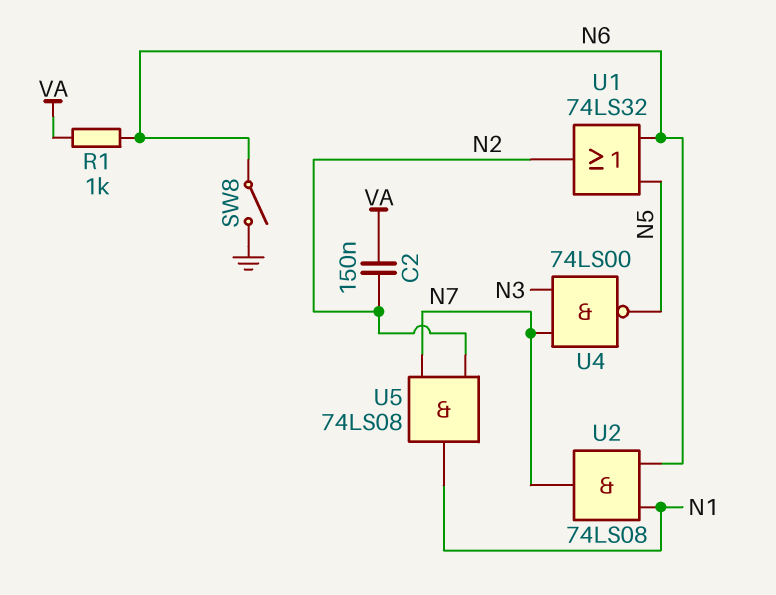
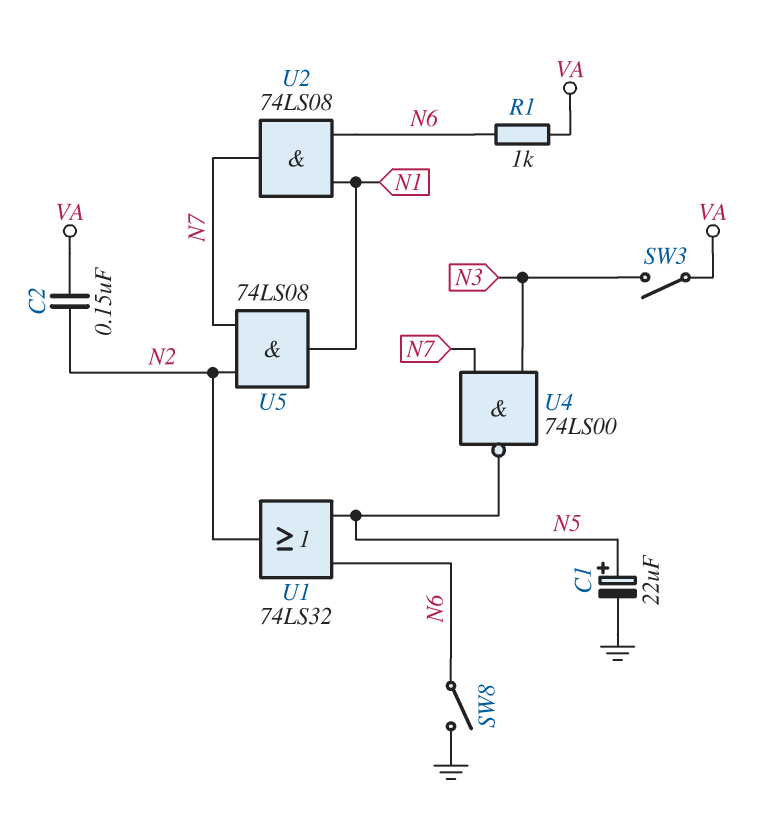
C1: none -> 22uF (plus N5, minus GND)
SW3: none -> switch (N3, VA)

